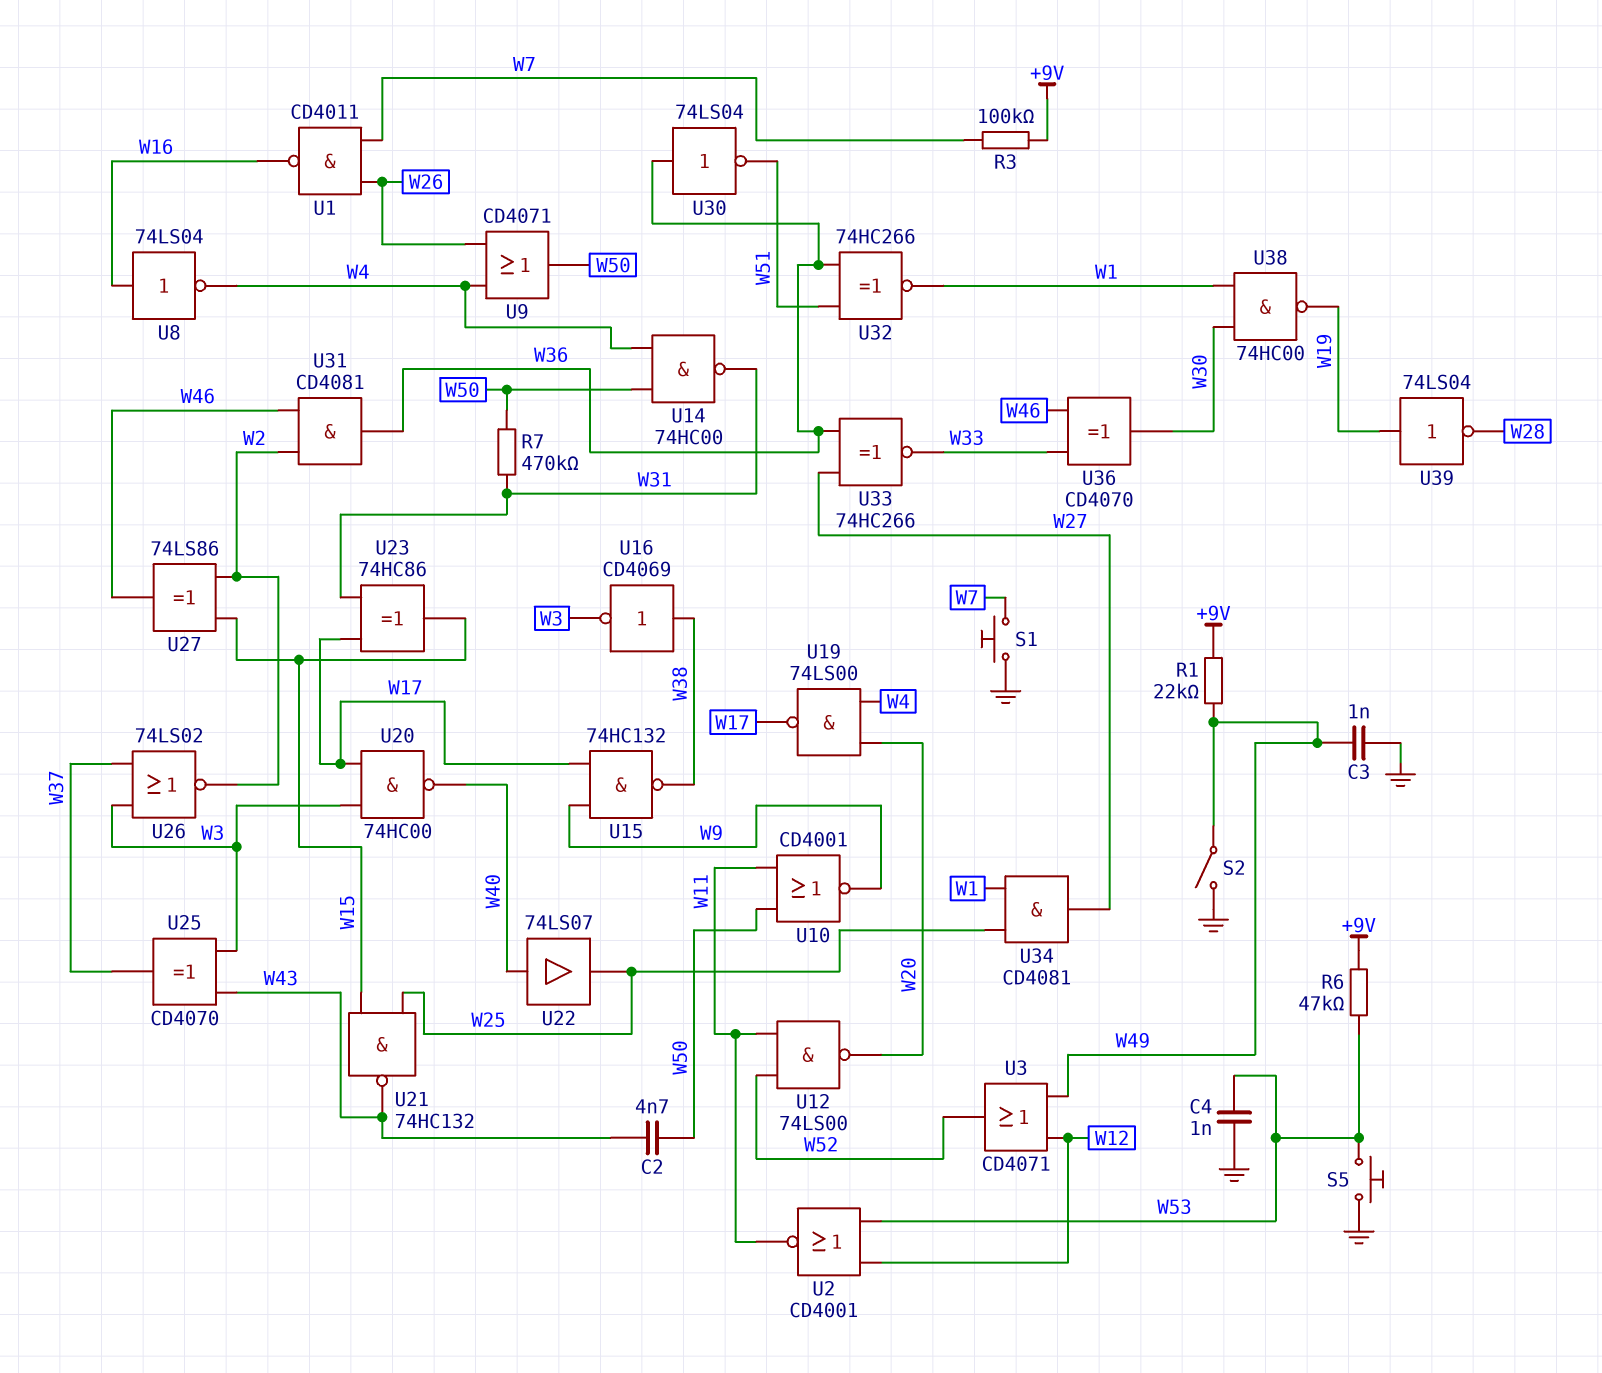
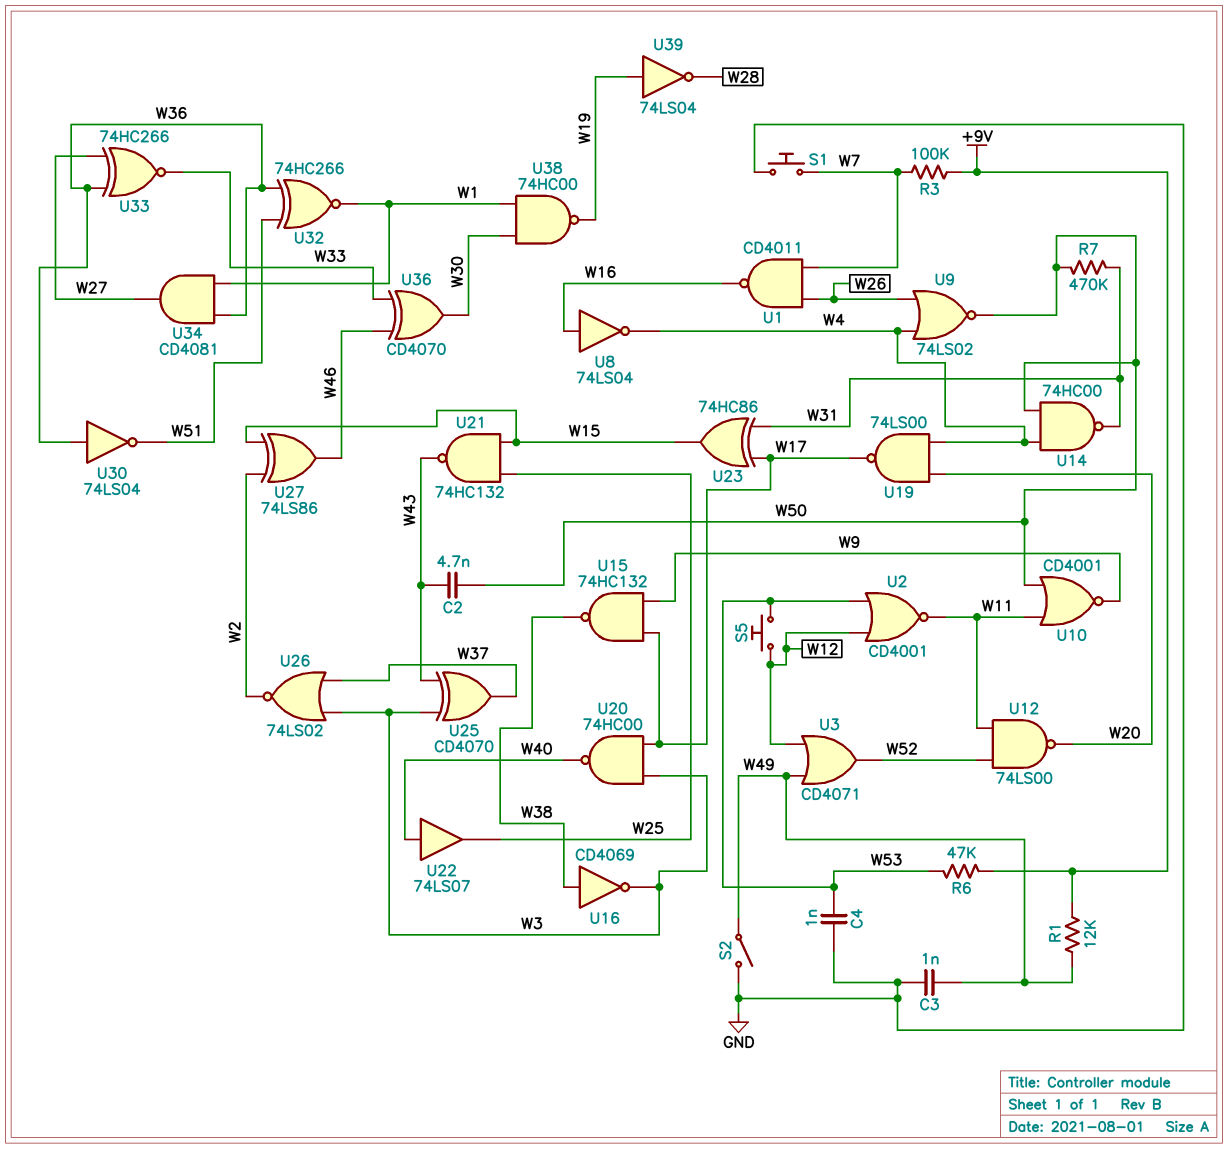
R1: 22k (+9V, W49) -> 12k (+9V, W49)
S5: button (GND, W53) -> button (W12, W53)
U9: OR CD4071 (in W4, in W26, out W50) -> NOR 74LS02 (in W4, in W26, out W50)
U31: AND CD4081 (in W2, in W46, out W36) -> none
U34: AND CD4081 (in W1, in W25, out W27) -> AND CD4081 (in W1, in W36, out W27)

